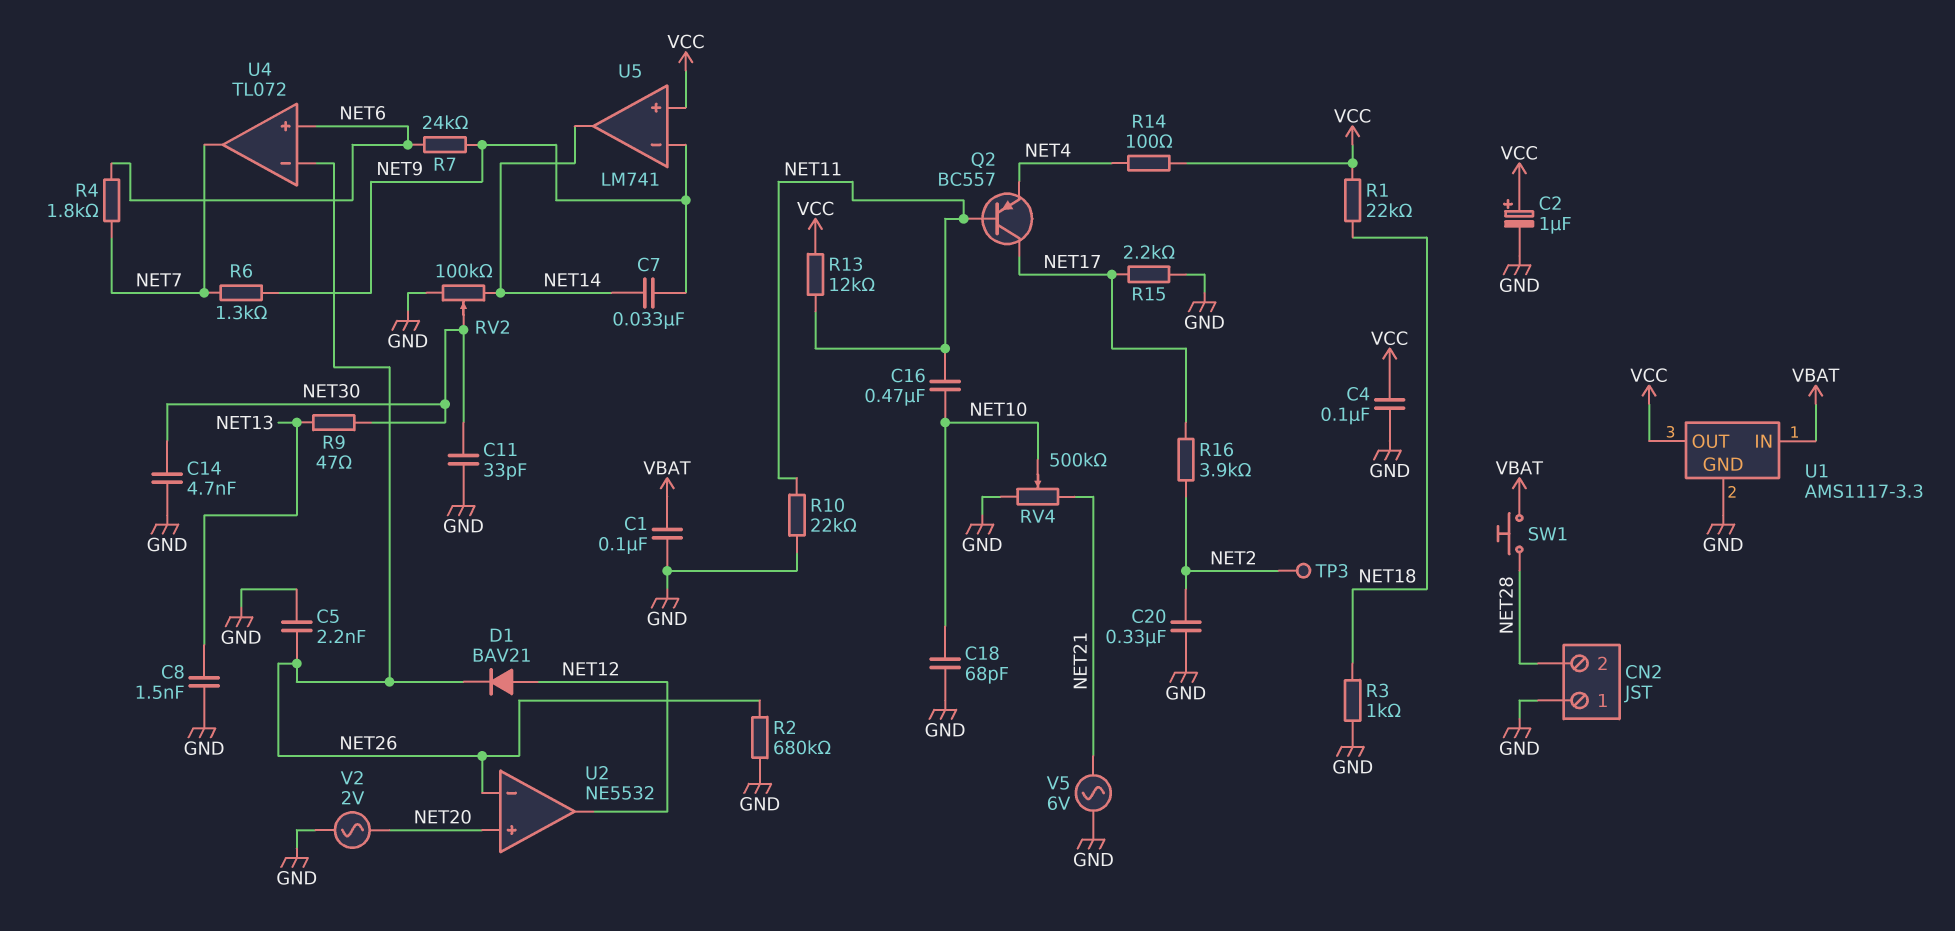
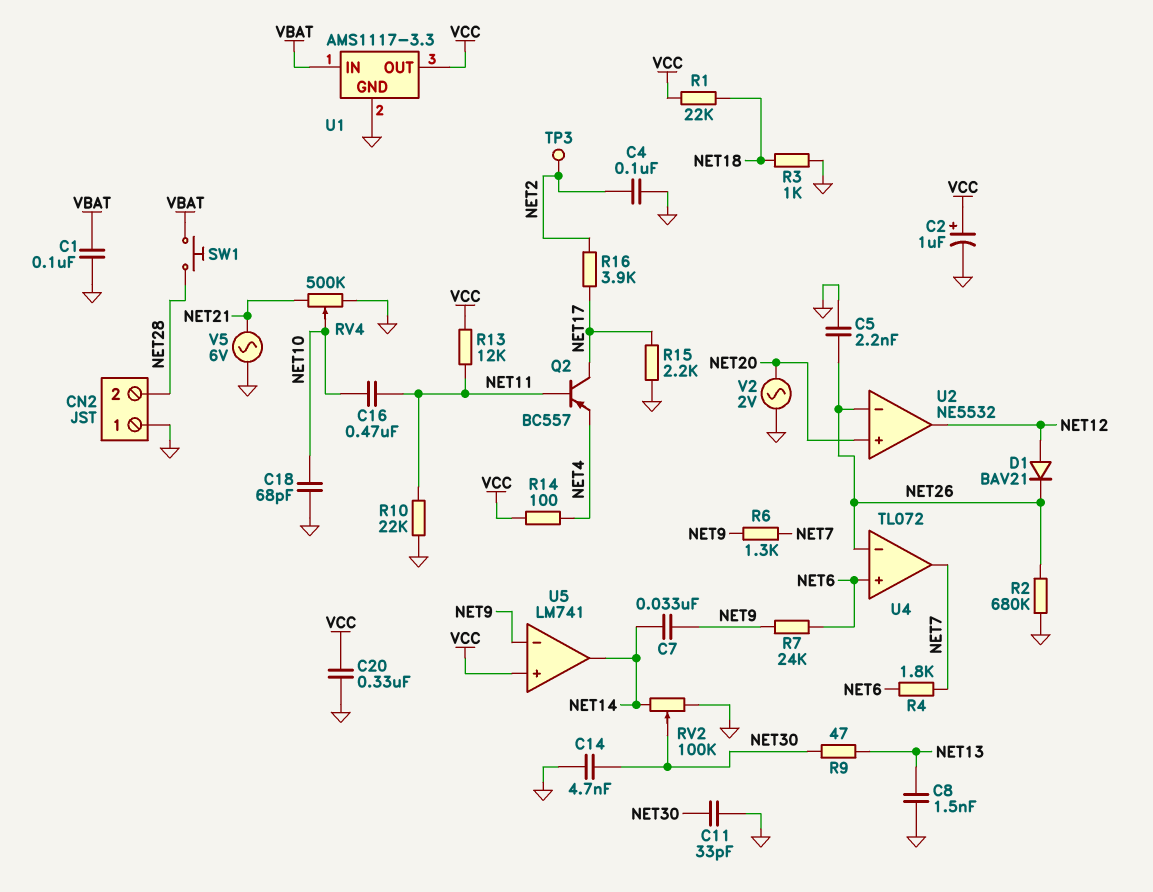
C4: 100nF (GND, VCC) -> 100nF (GND, NET2)
C20: 330nF (GND, NET2) -> 330nF (GND, VCC)

